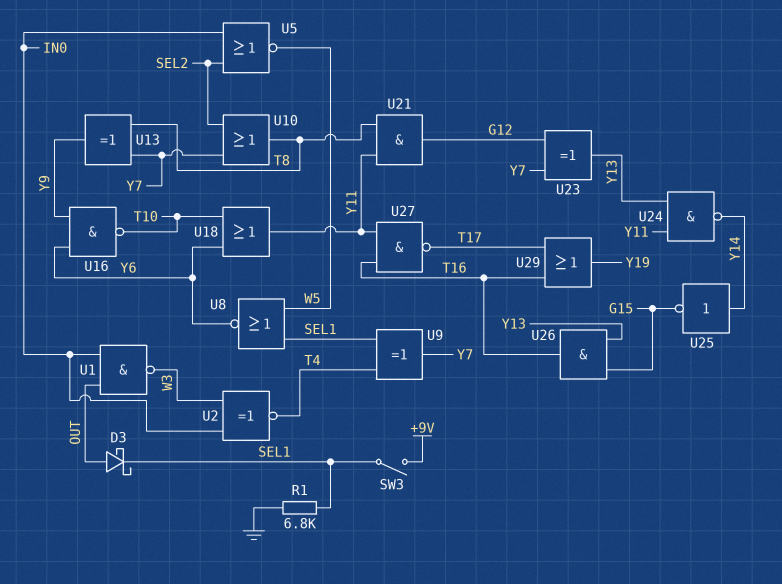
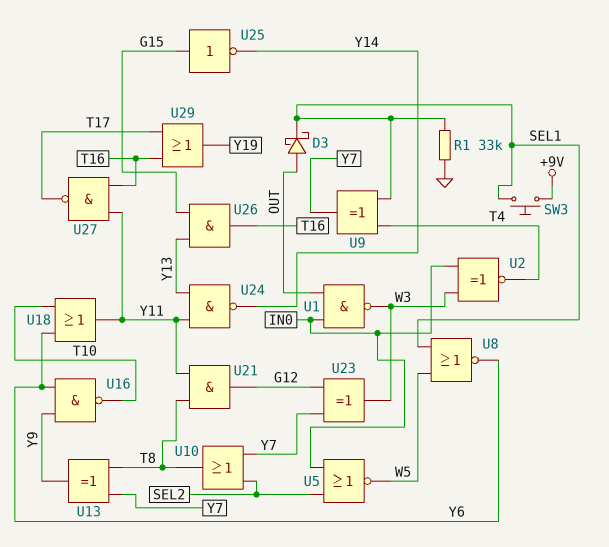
R1: 6.8k (GND, SEL1) -> 33k (GND, SEL1)
SW3: switch (+9V, SEL1) -> button (+9V, SEL1)
U23: XOR (in G12, in Y7, out Y13) -> XOR (in G12, in Y7, out W3)
U25: NOT (in Y14, out G15) -> NOT (in G15, out Y14)

